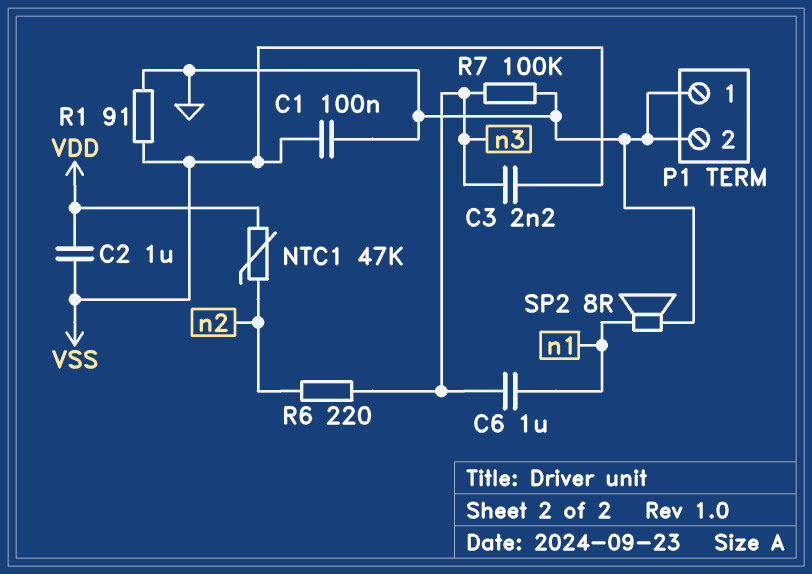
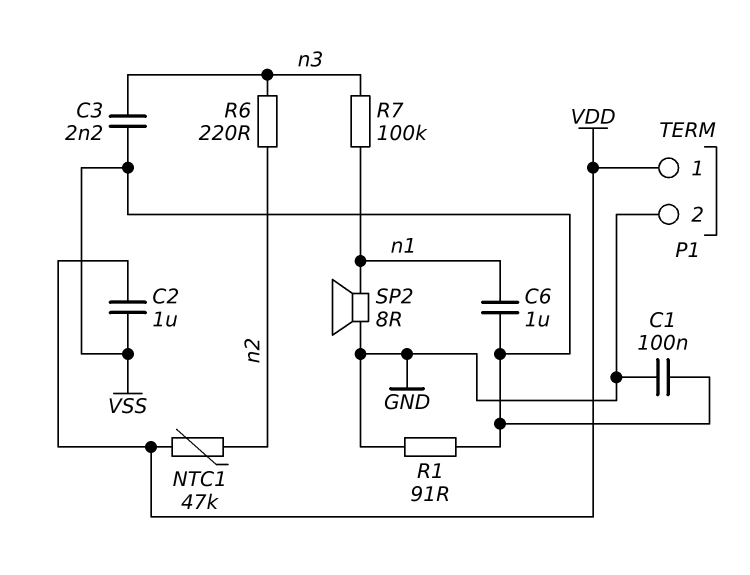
C6: 1uF (n1, n3) -> 1uF (VSS, n1)
P1 pin 1: GND -> VDD
R7: 100k (GND, n3) -> 100k (n1, n3)

